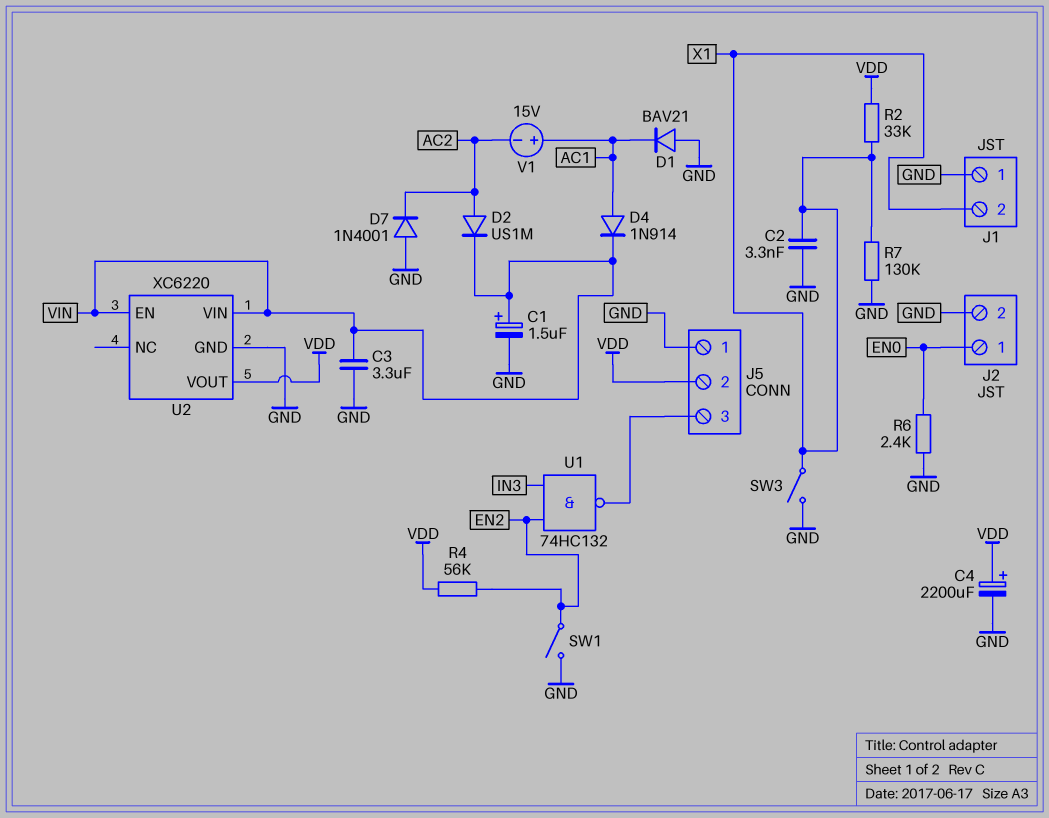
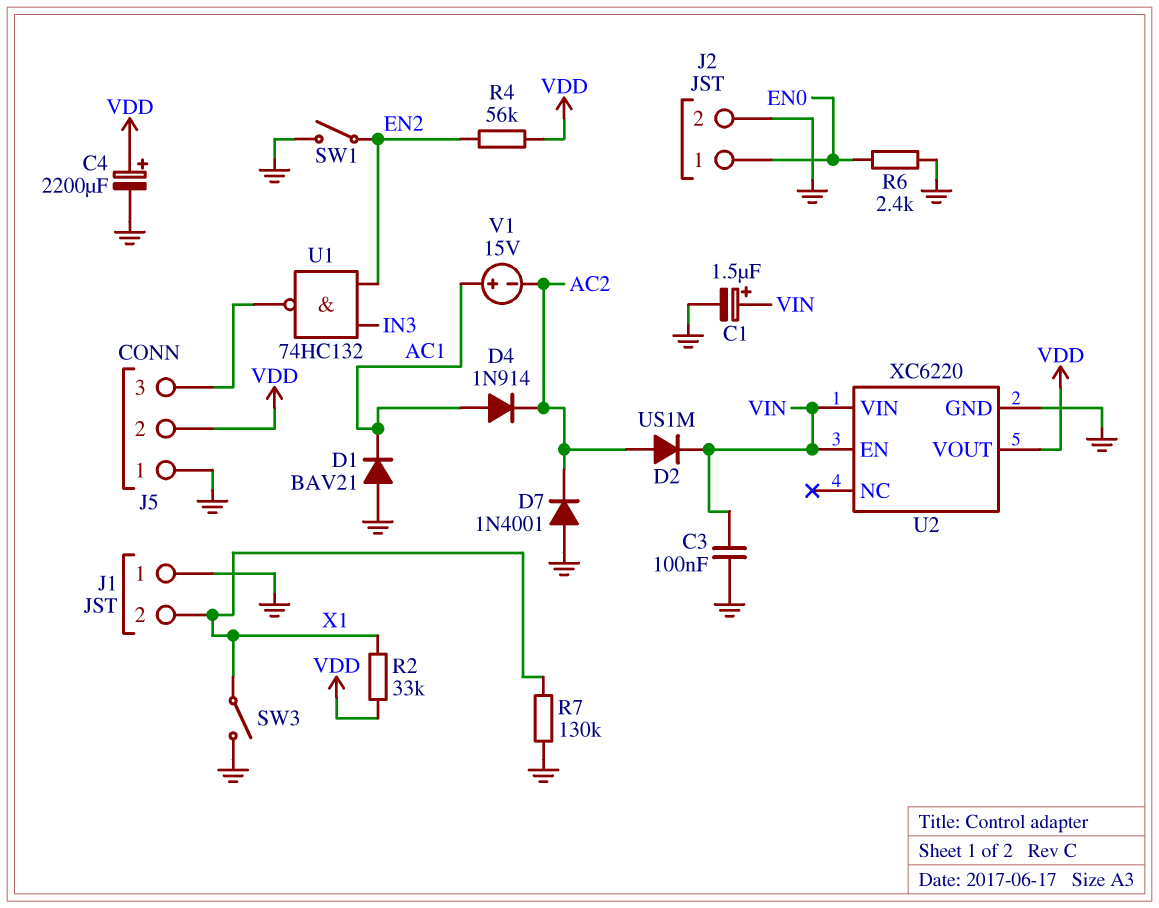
C2: 3.3nF (GND, X1) -> none
C3: 3.3uF (GND, VIN) -> 100nF (GND, VIN)
D4: diode 1N914 (A AC1, K VIN) -> diode 1N914 (A AC1, K AC2)

